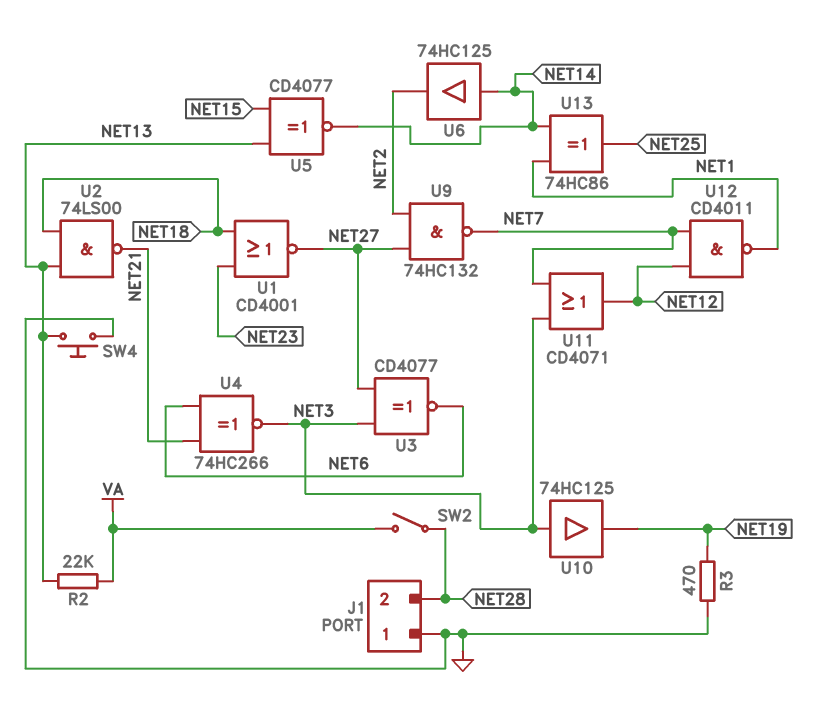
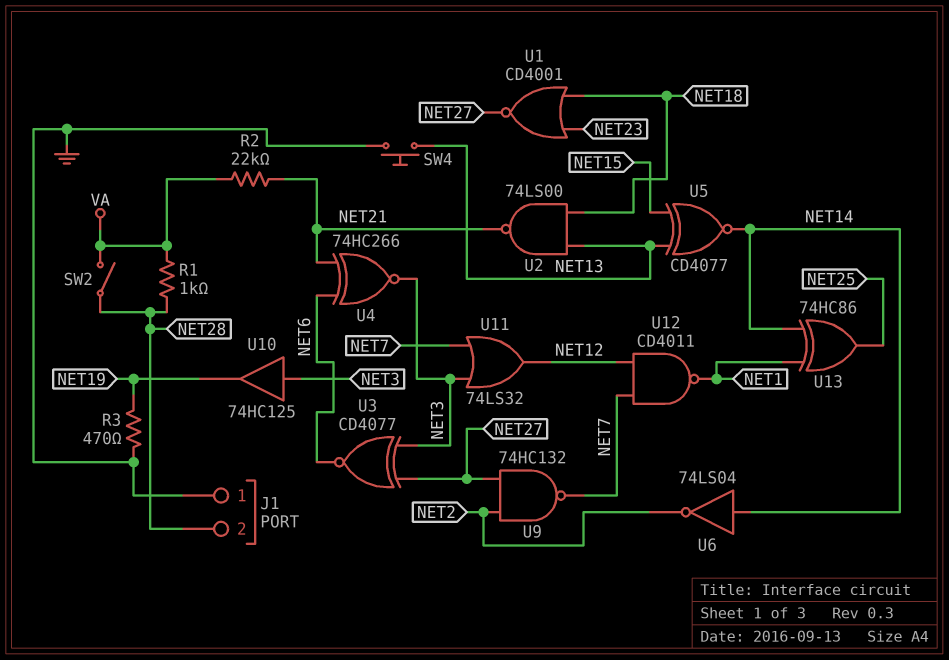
R1: none -> 1k (NET28, VA)
R2: 22k (NET13, VA) -> 22k (NET21, VA)
U6: buffer 74HC125 (in NET14, out NET2) -> NOT 74LS04 (in NET14, out NET2)
U11: OR CD4071 (in NET3, in NET7, out NET12) -> OR 74LS32 (in NET3, in NET7, out NET12)

